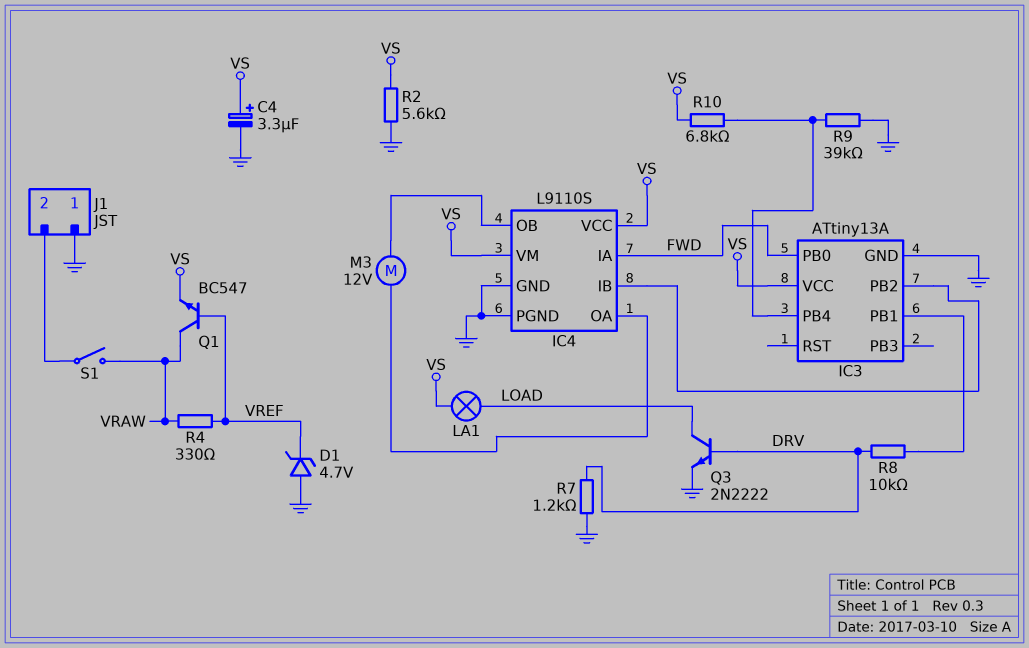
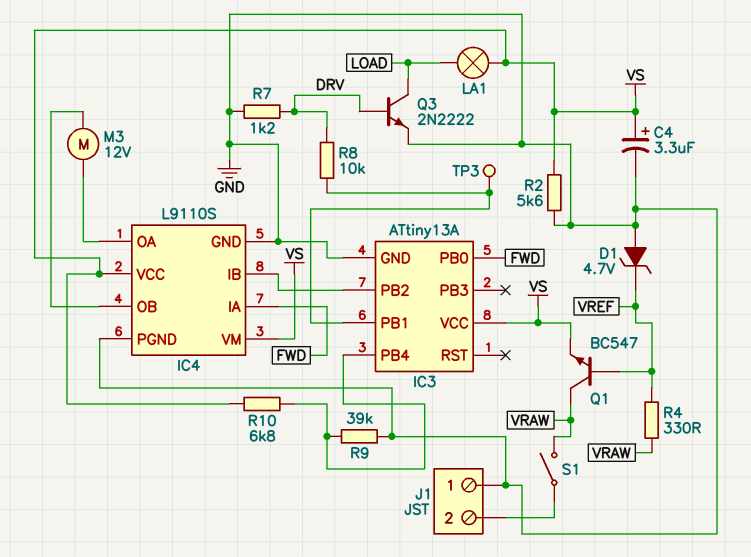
TP3: none -> test point (IC3/PB1)

